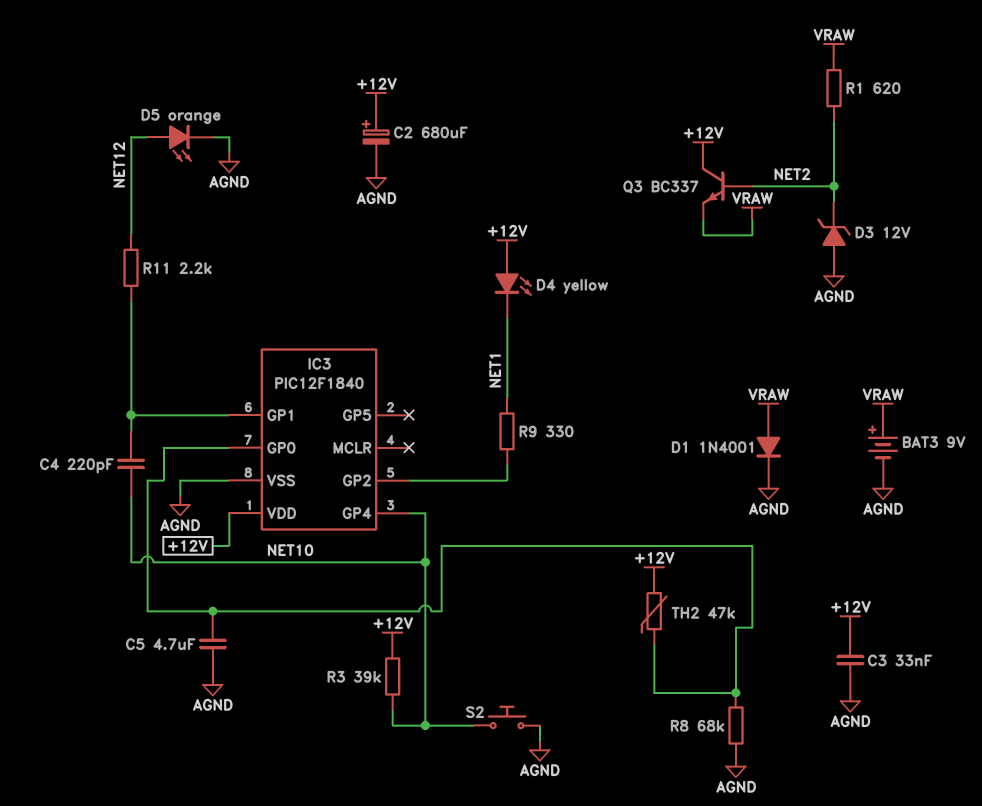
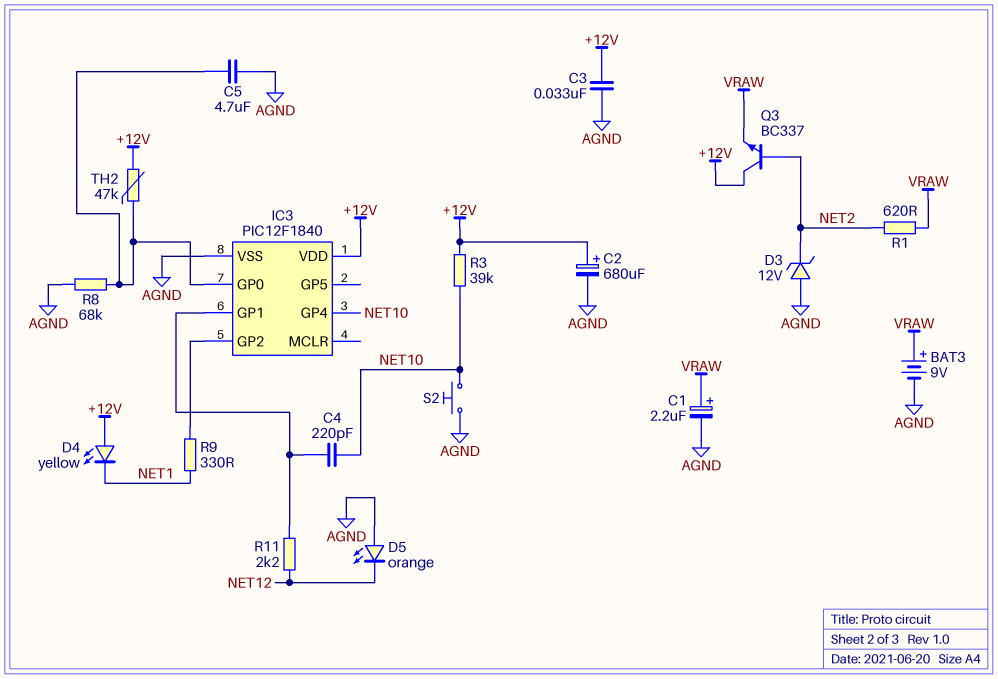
C1: none -> 2.2uF (plus VRAW, minus AGND)
D1: diode 1N4001 (A VRAW, K AGND) -> none
D5: LED orange (A NET12, K AGND) -> LED orange (A AGND, K NET12)

